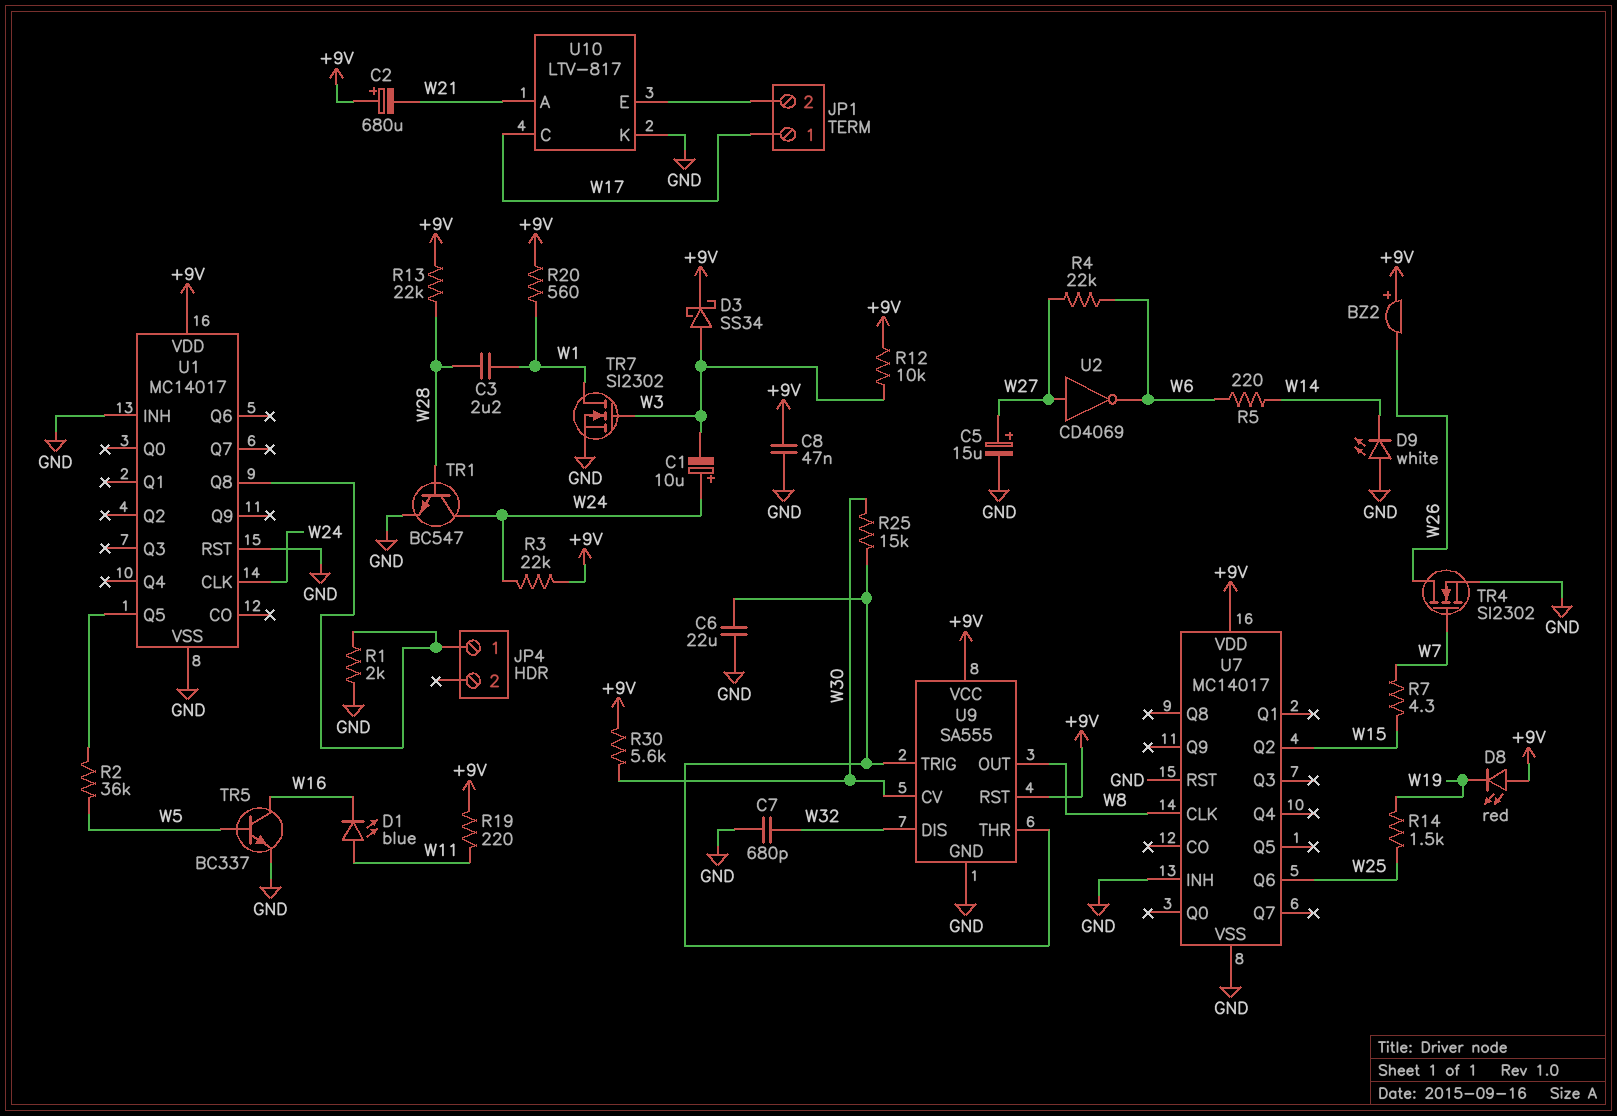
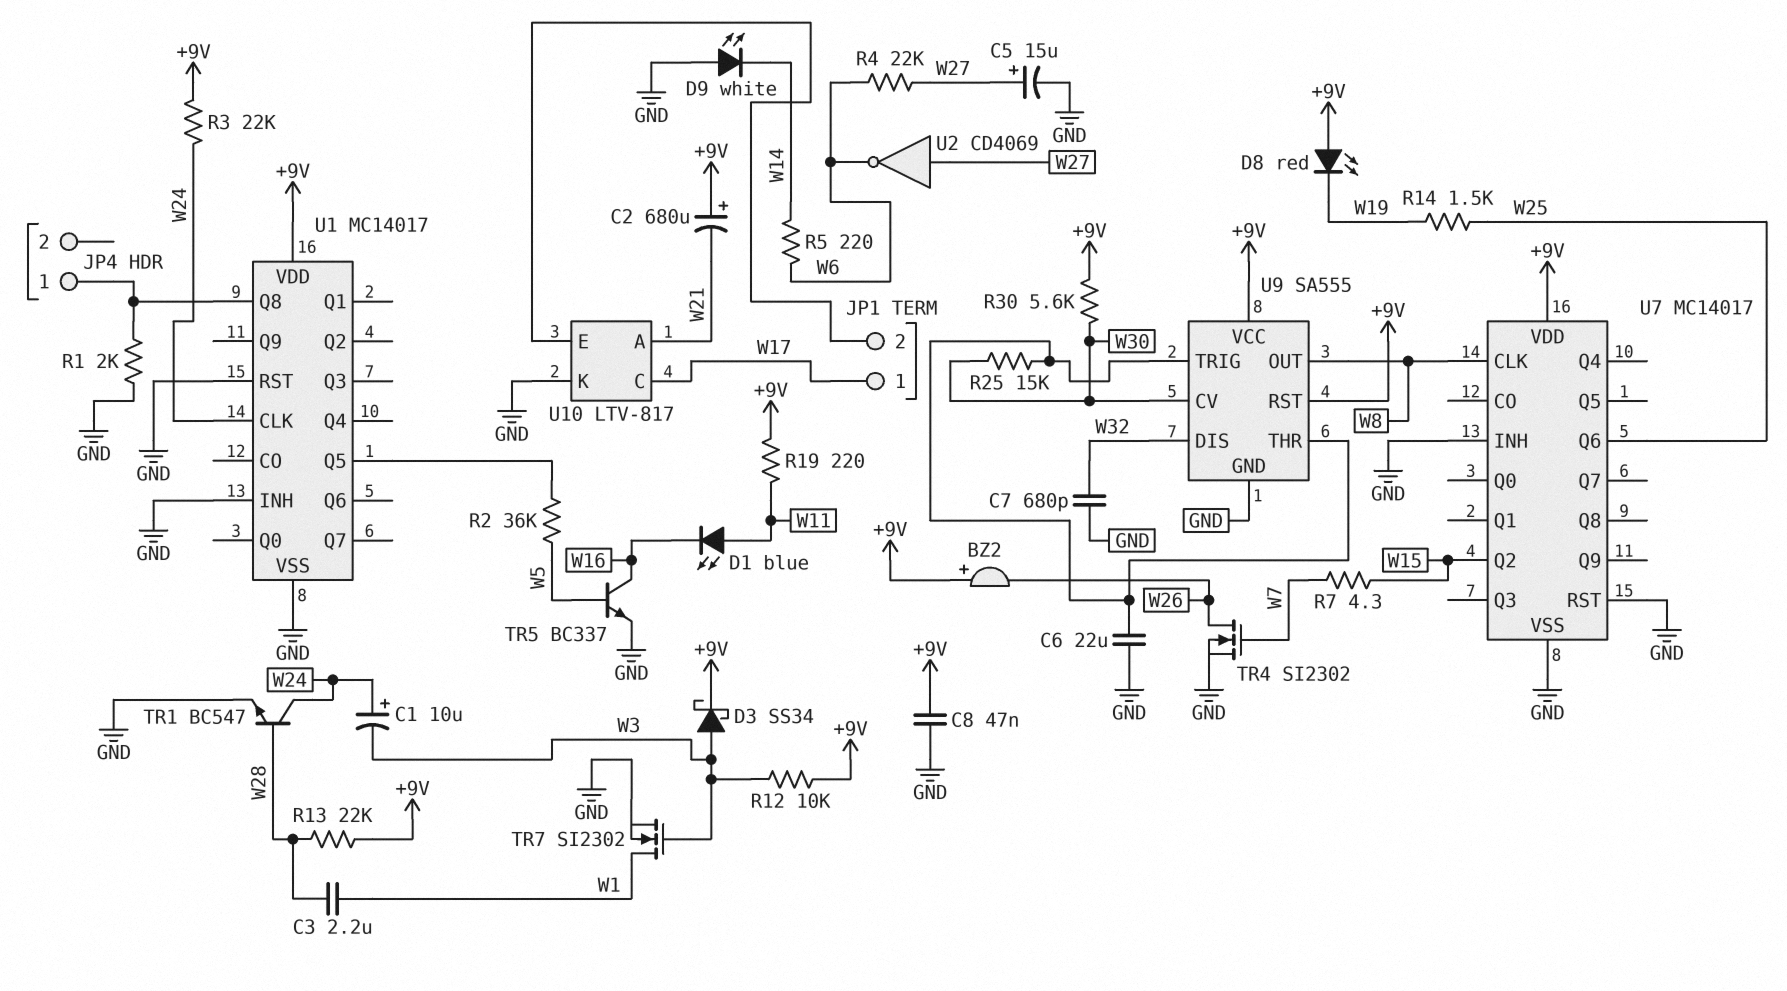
R20: 560 (+9V, W1) -> none

